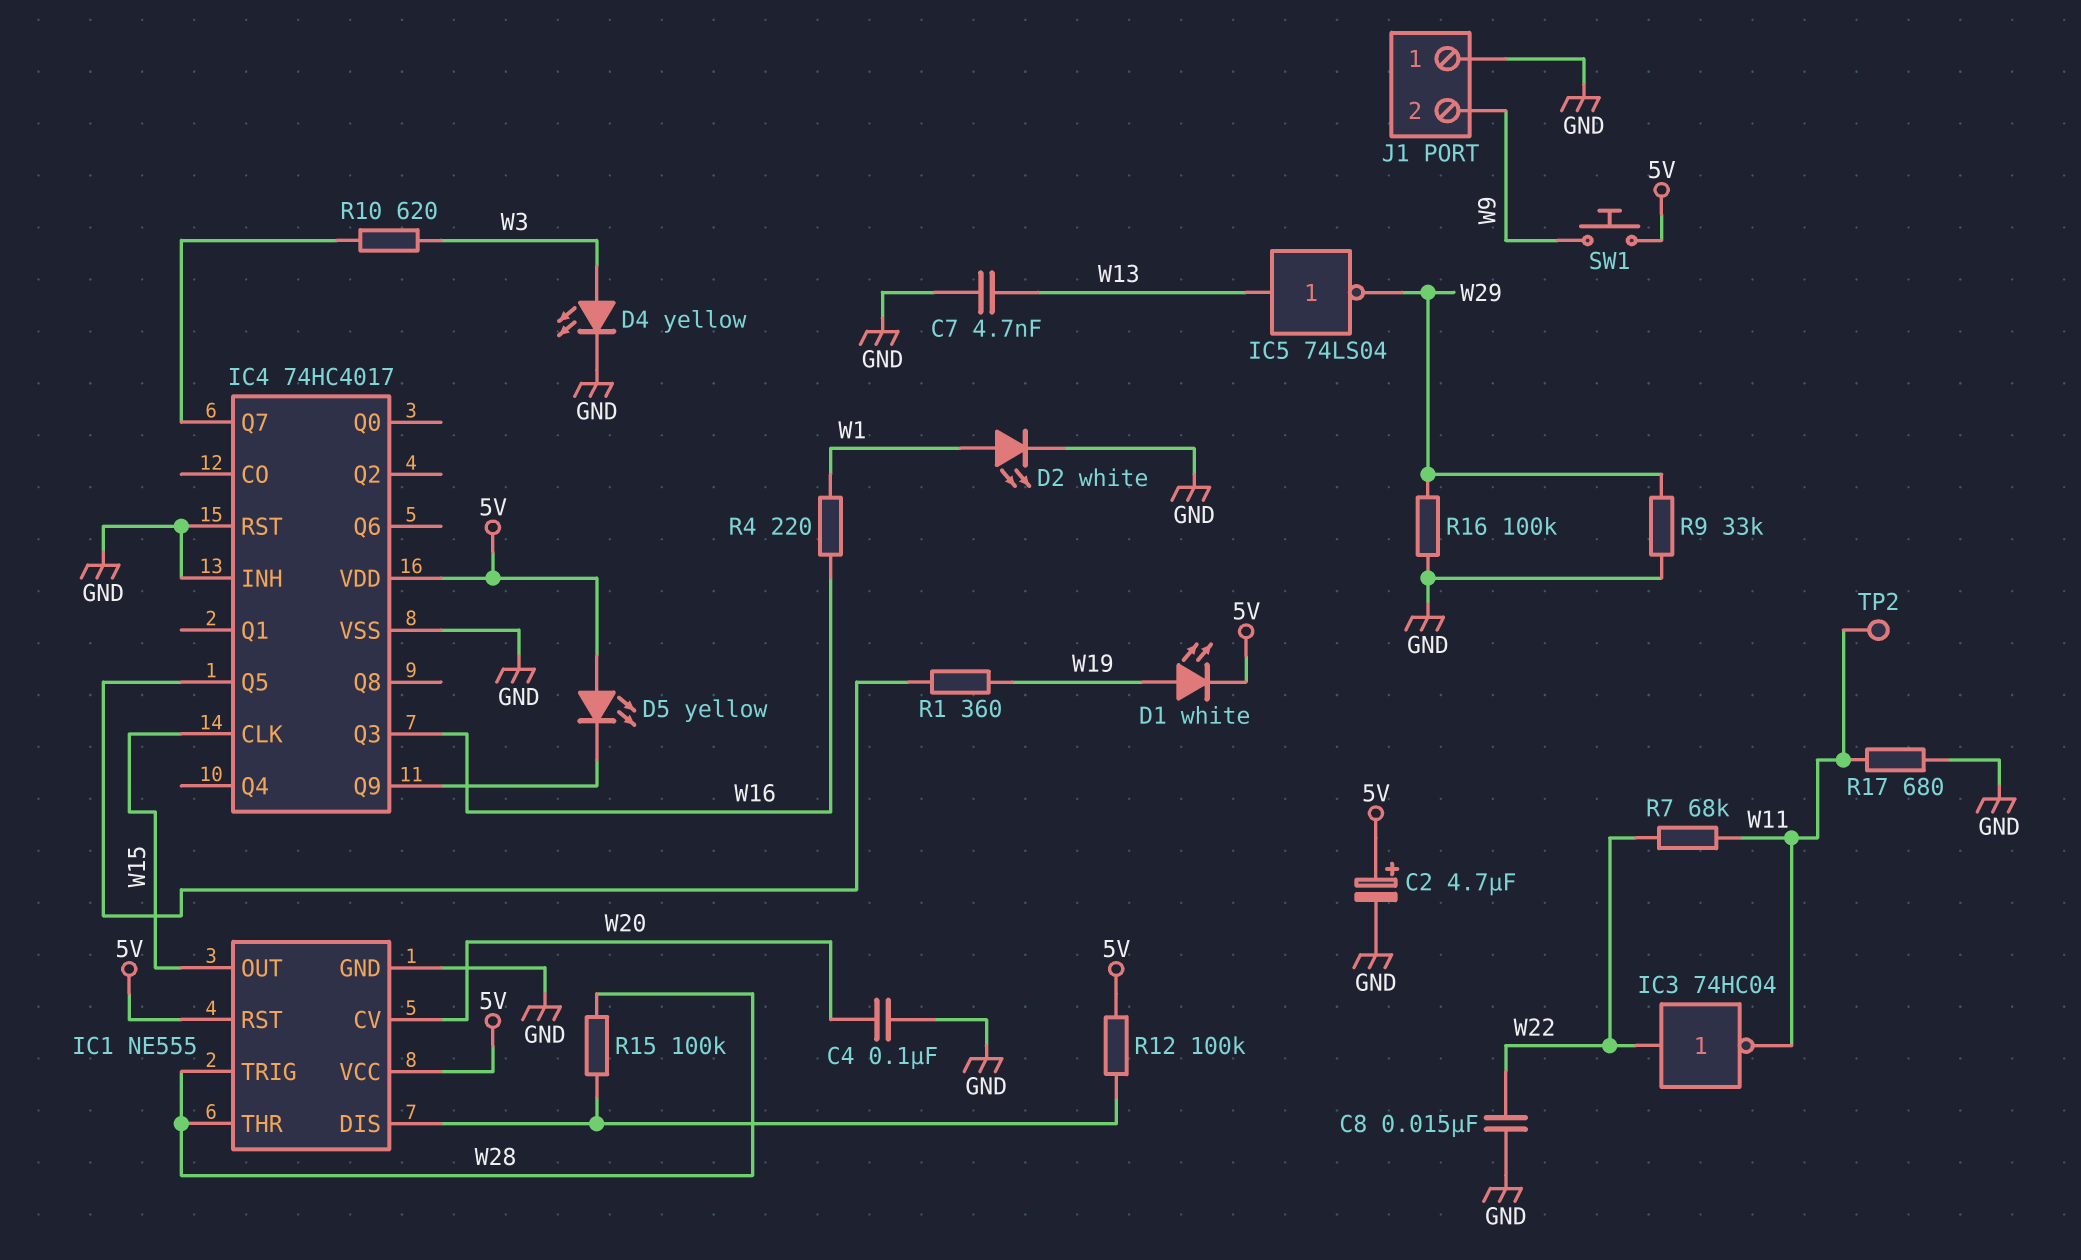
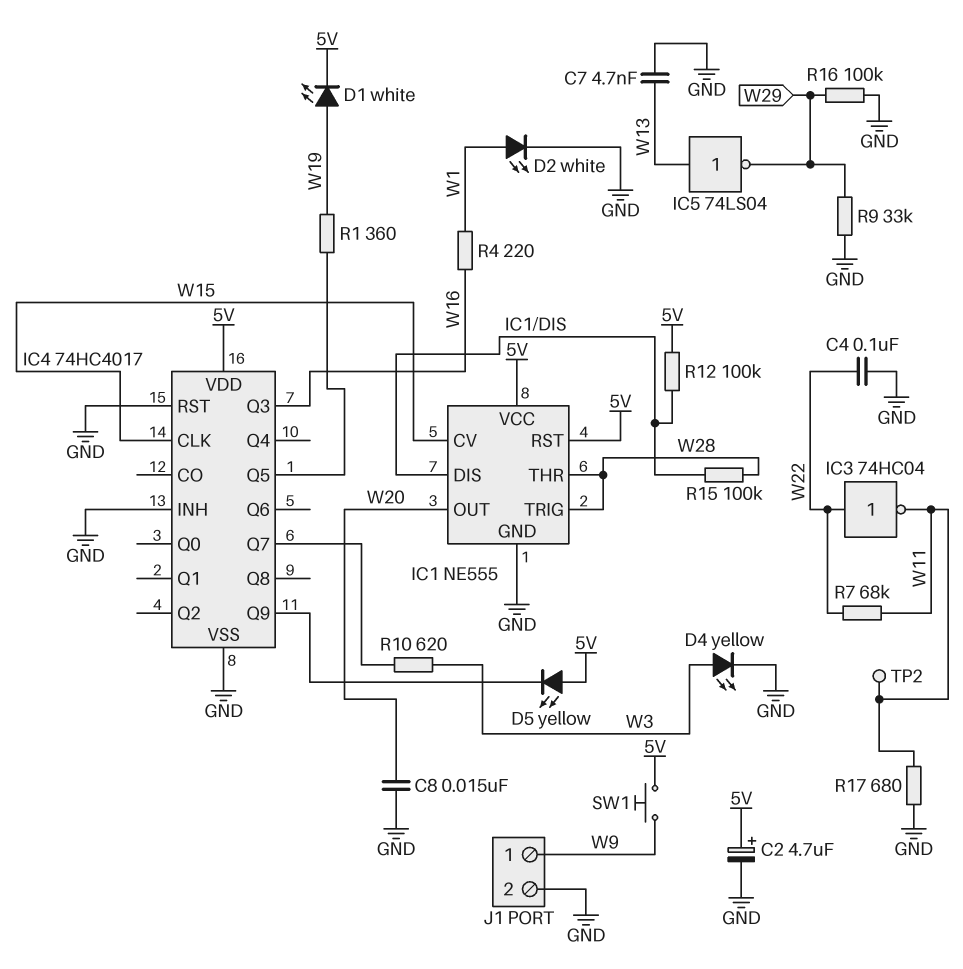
C4: 100nF (GND, W20) -> 100nF (GND, W22)
C8: 15nF (GND, W22) -> 15nF (GND, W20)
IC1 pin CV: W20 -> W15
IC1 pin OUT: W15 -> W20
J1 pin 1: GND -> W9
J1 pin 2: W9 -> GND

